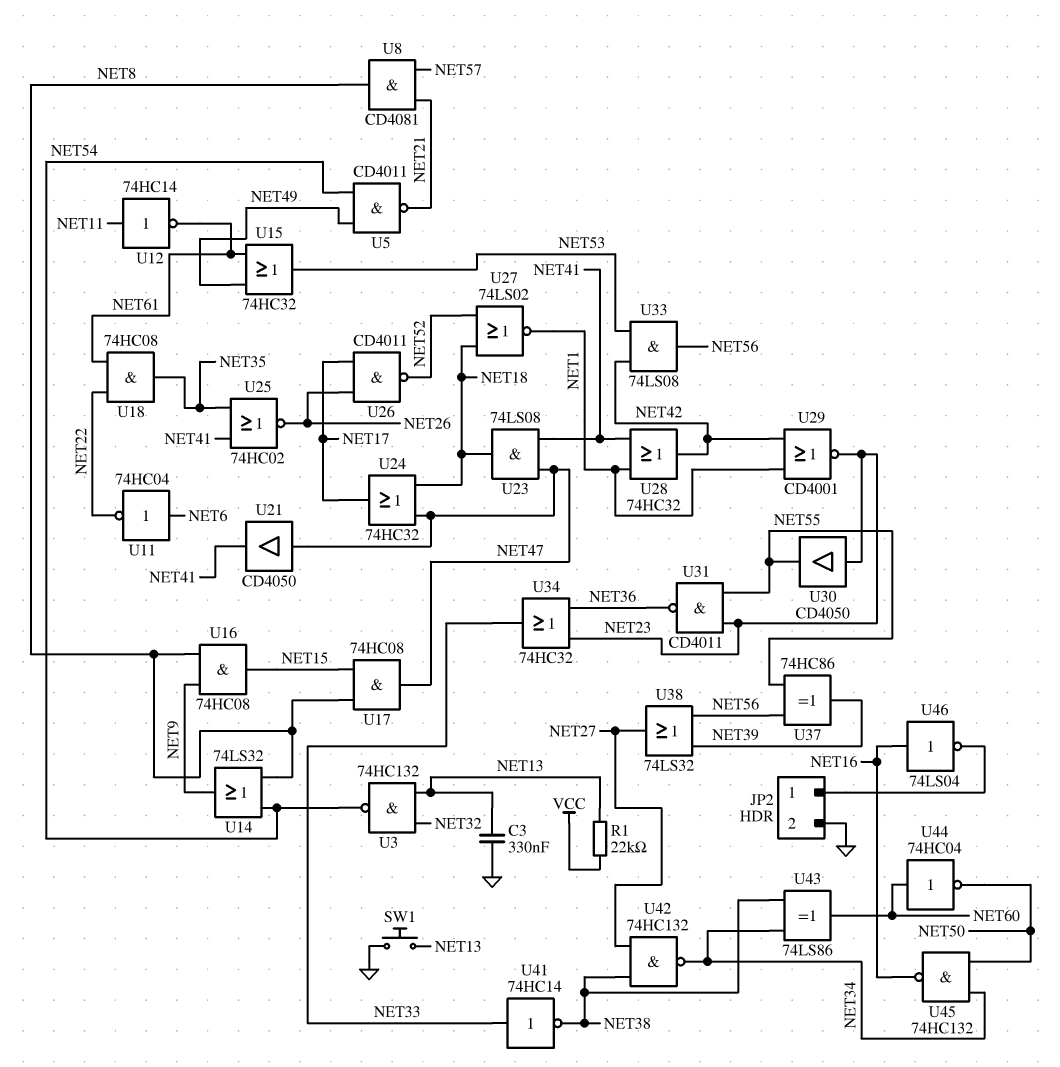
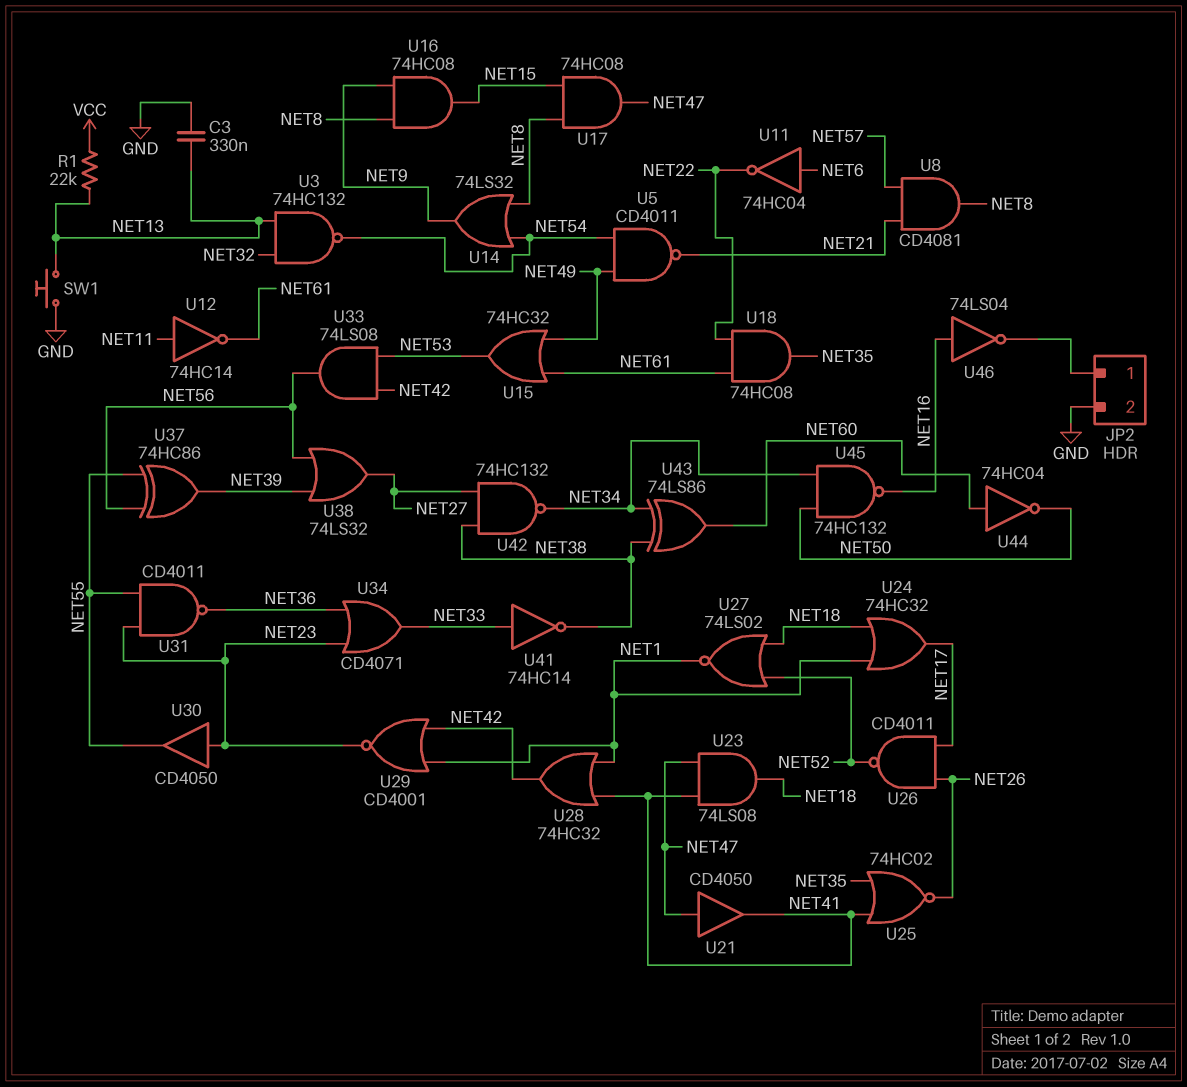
U24: OR 74HC32 (in NET18, in NET47, out NET17) -> OR 74HC32 (in NET1, in NET18, out NET17)
U34: OR 74HC32 (in NET23, in NET36, out NET33) -> OR CD4071 (in NET23, in NET36, out NET33)

